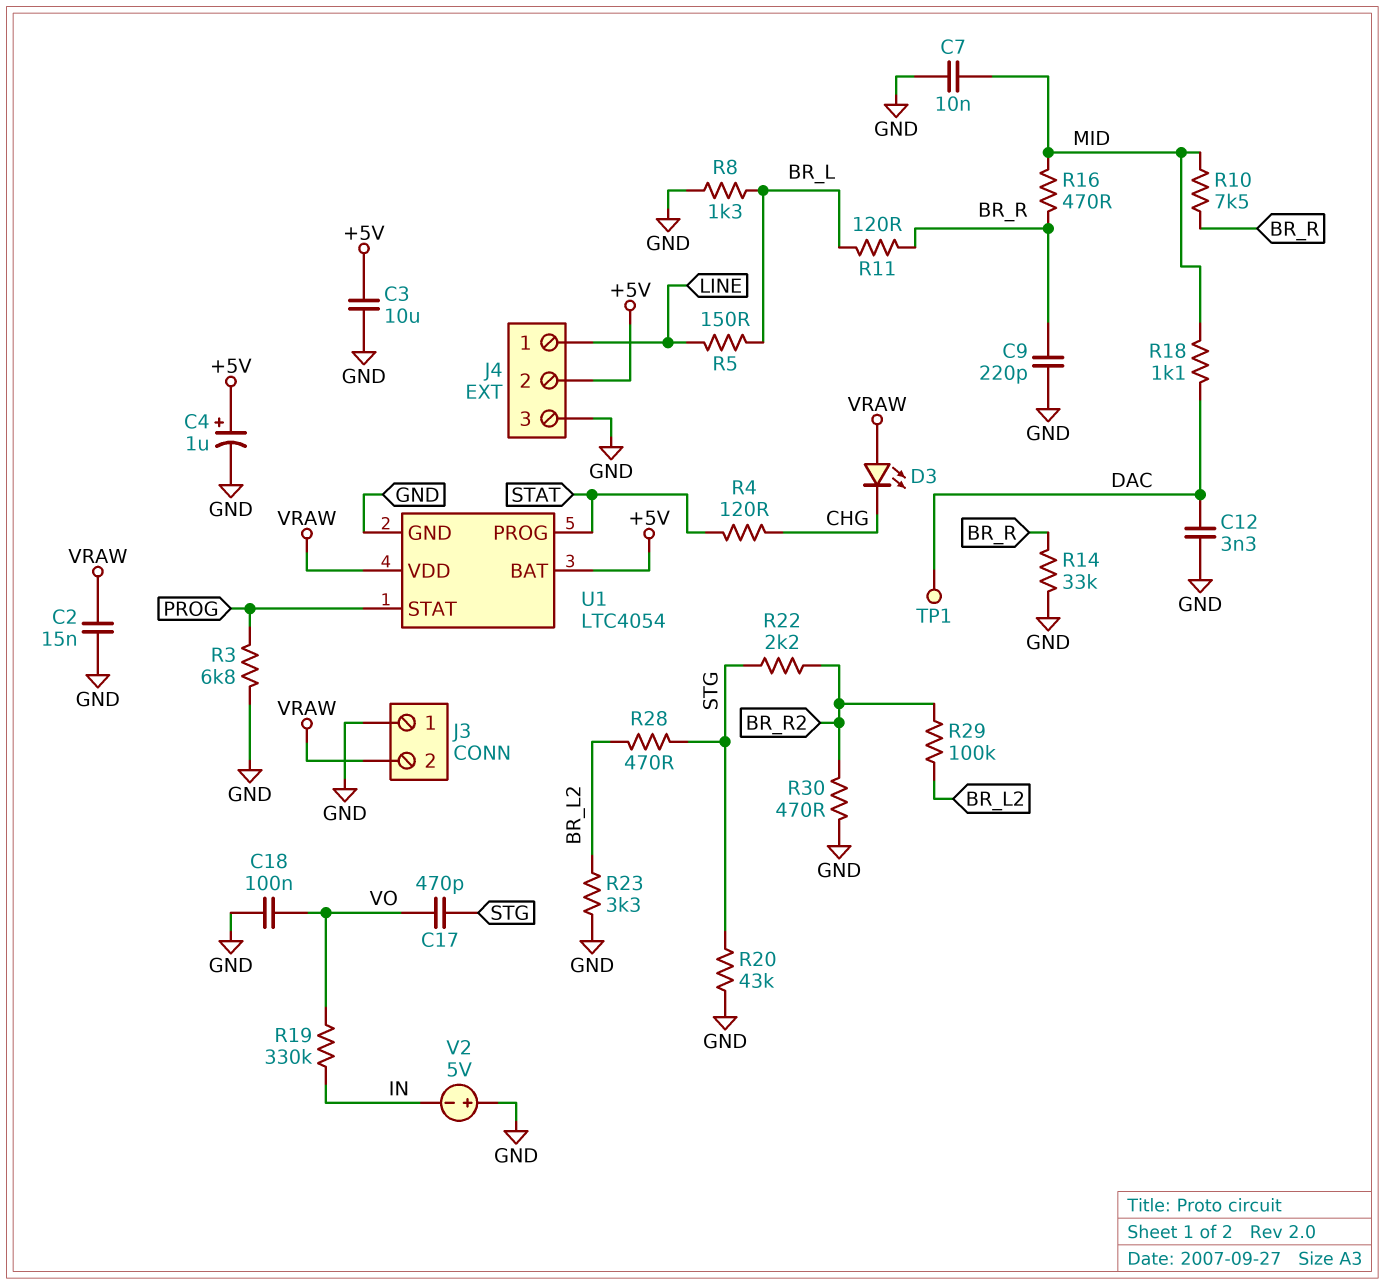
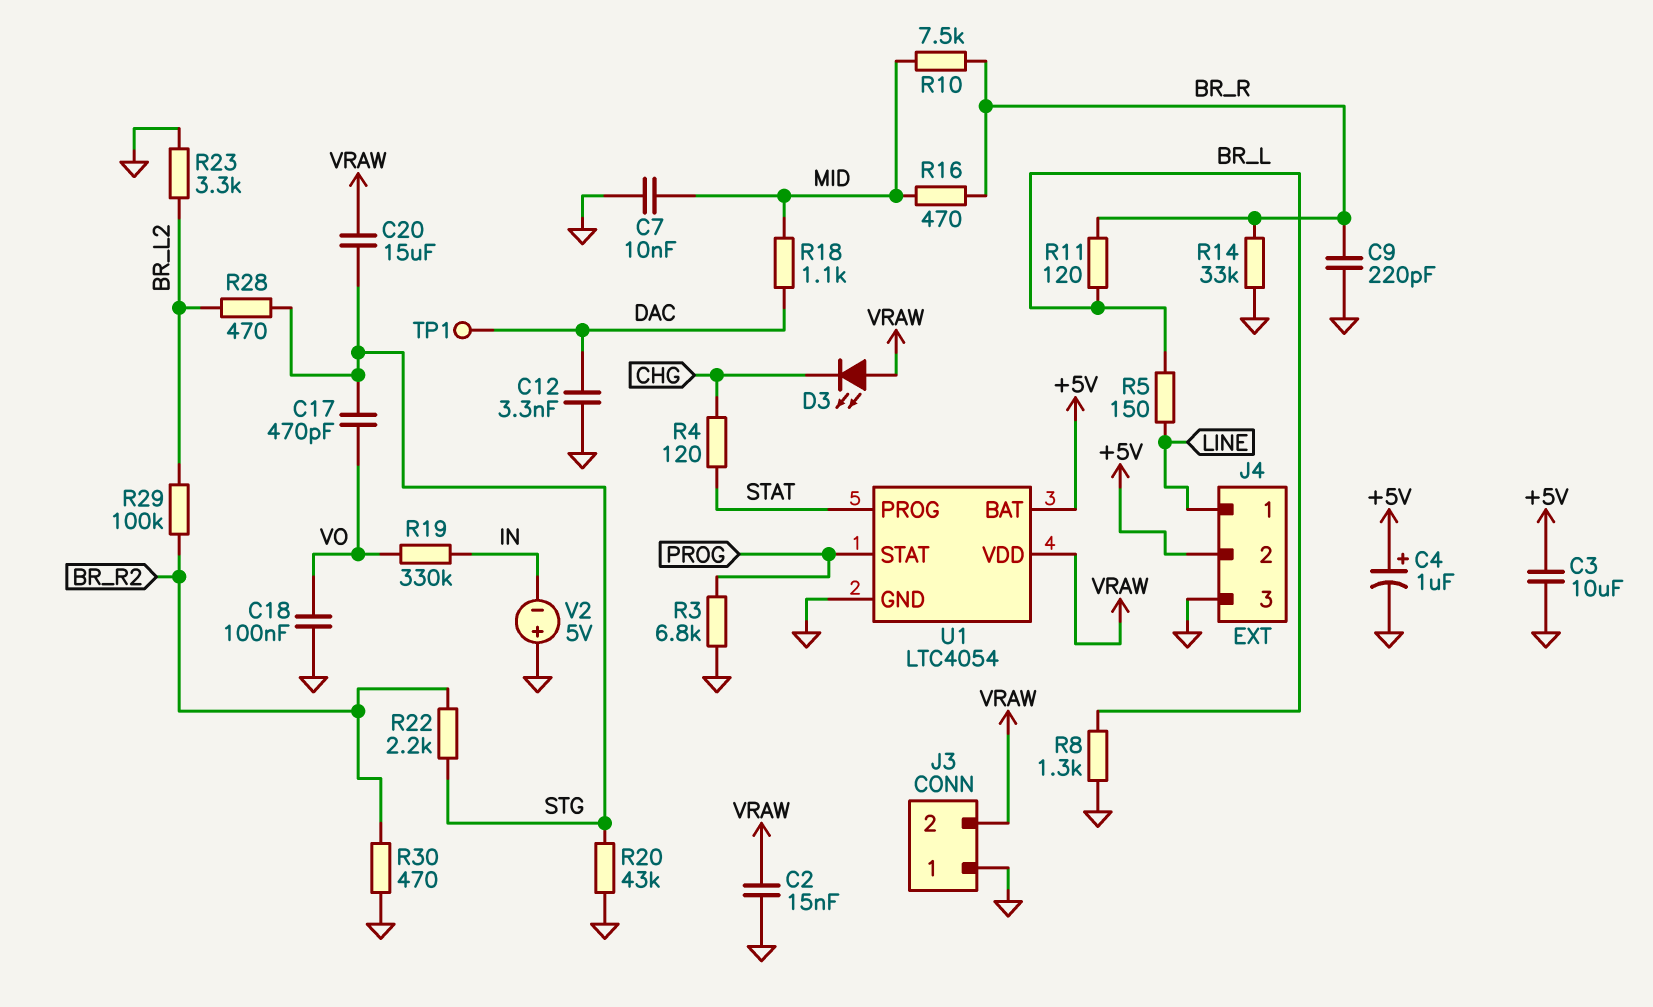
C20: none -> 15uF (STG, VRAW)

